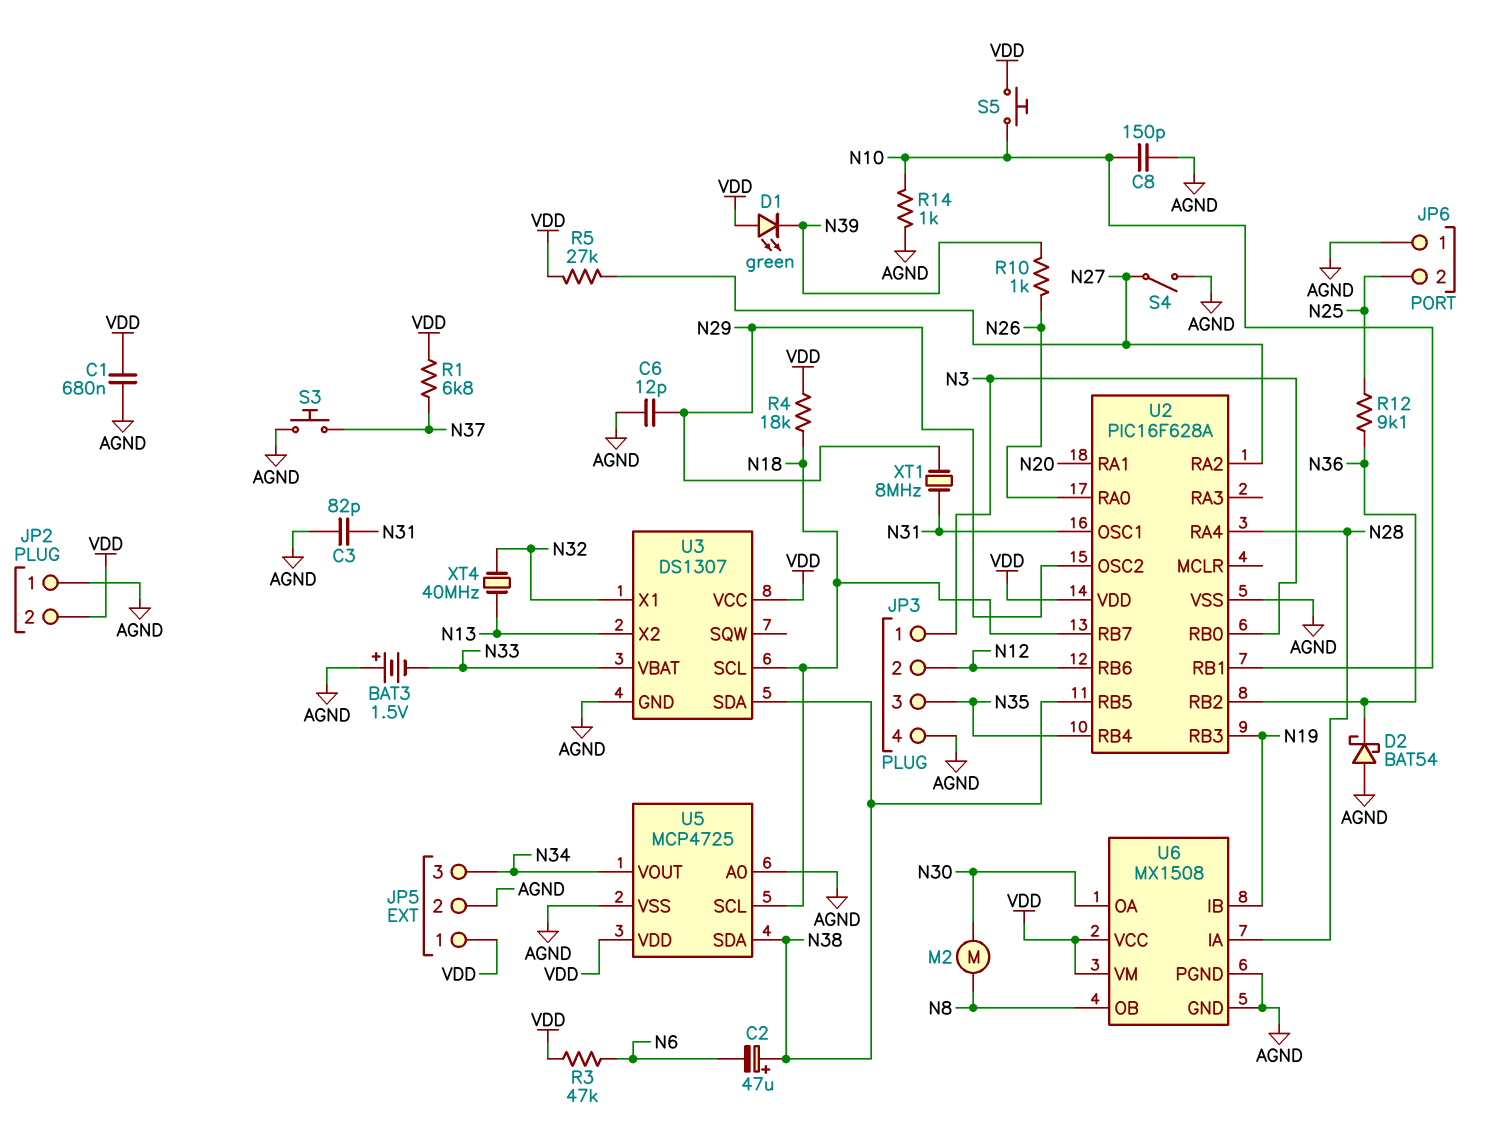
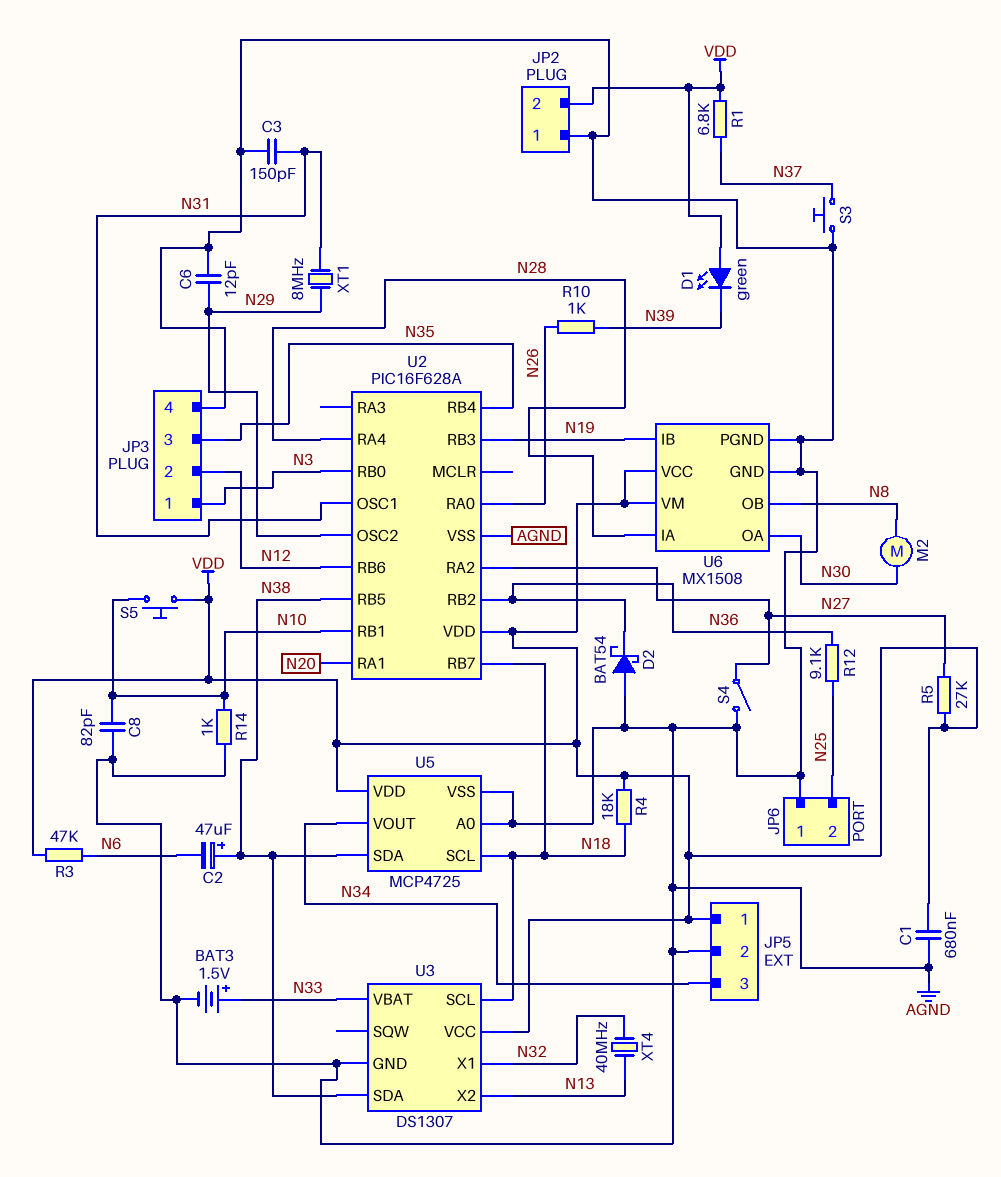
BAT3: 1.5V (plus AGND, minus N33) -> 1.5V (plus N33, minus AGND)
C3: 82pF (AGND, N31) -> 150pF (AGND, N31)
C8: 150pF (AGND, N10) -> 82pF (AGND, N10)

